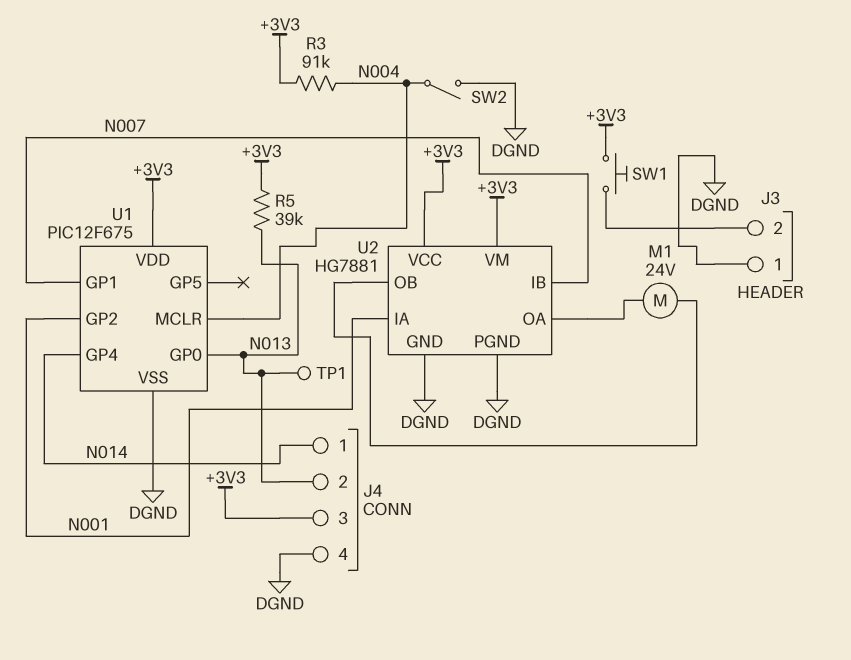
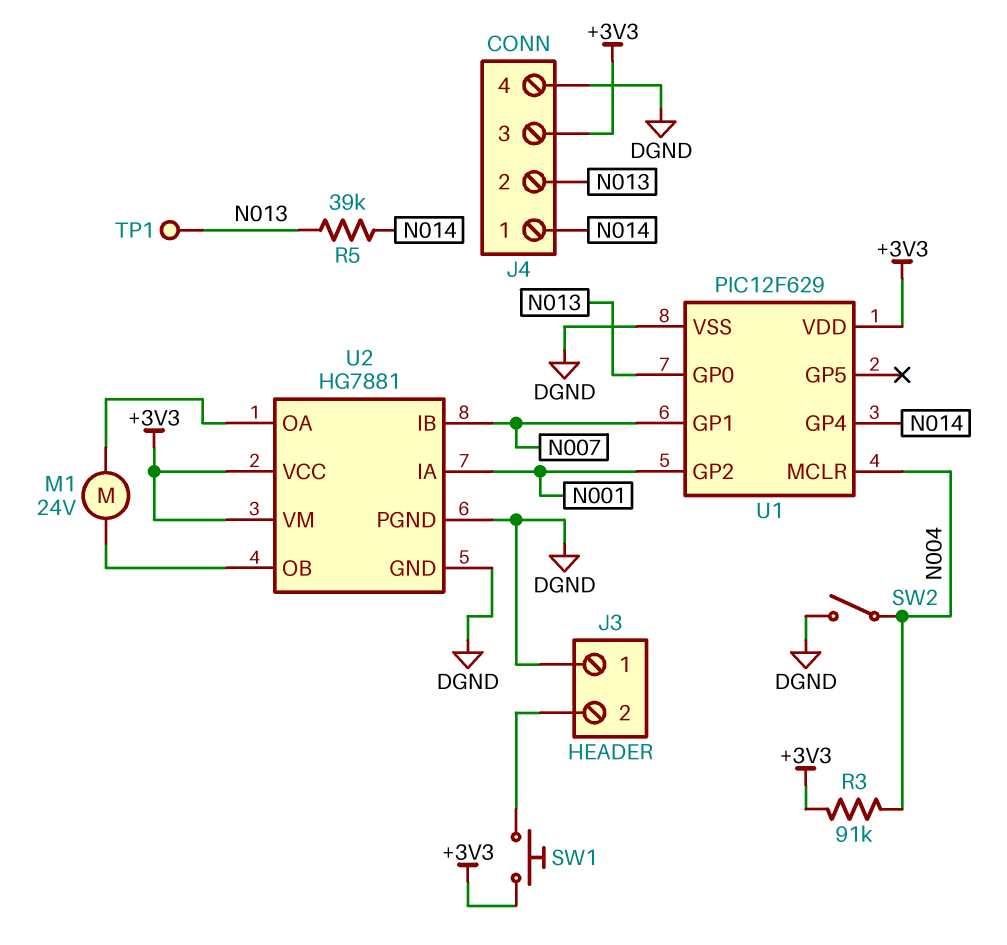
R5: 39k (+3V3, N013) -> 39k (N013, N014)
U1: PIC12F675 -> PIC12F629

